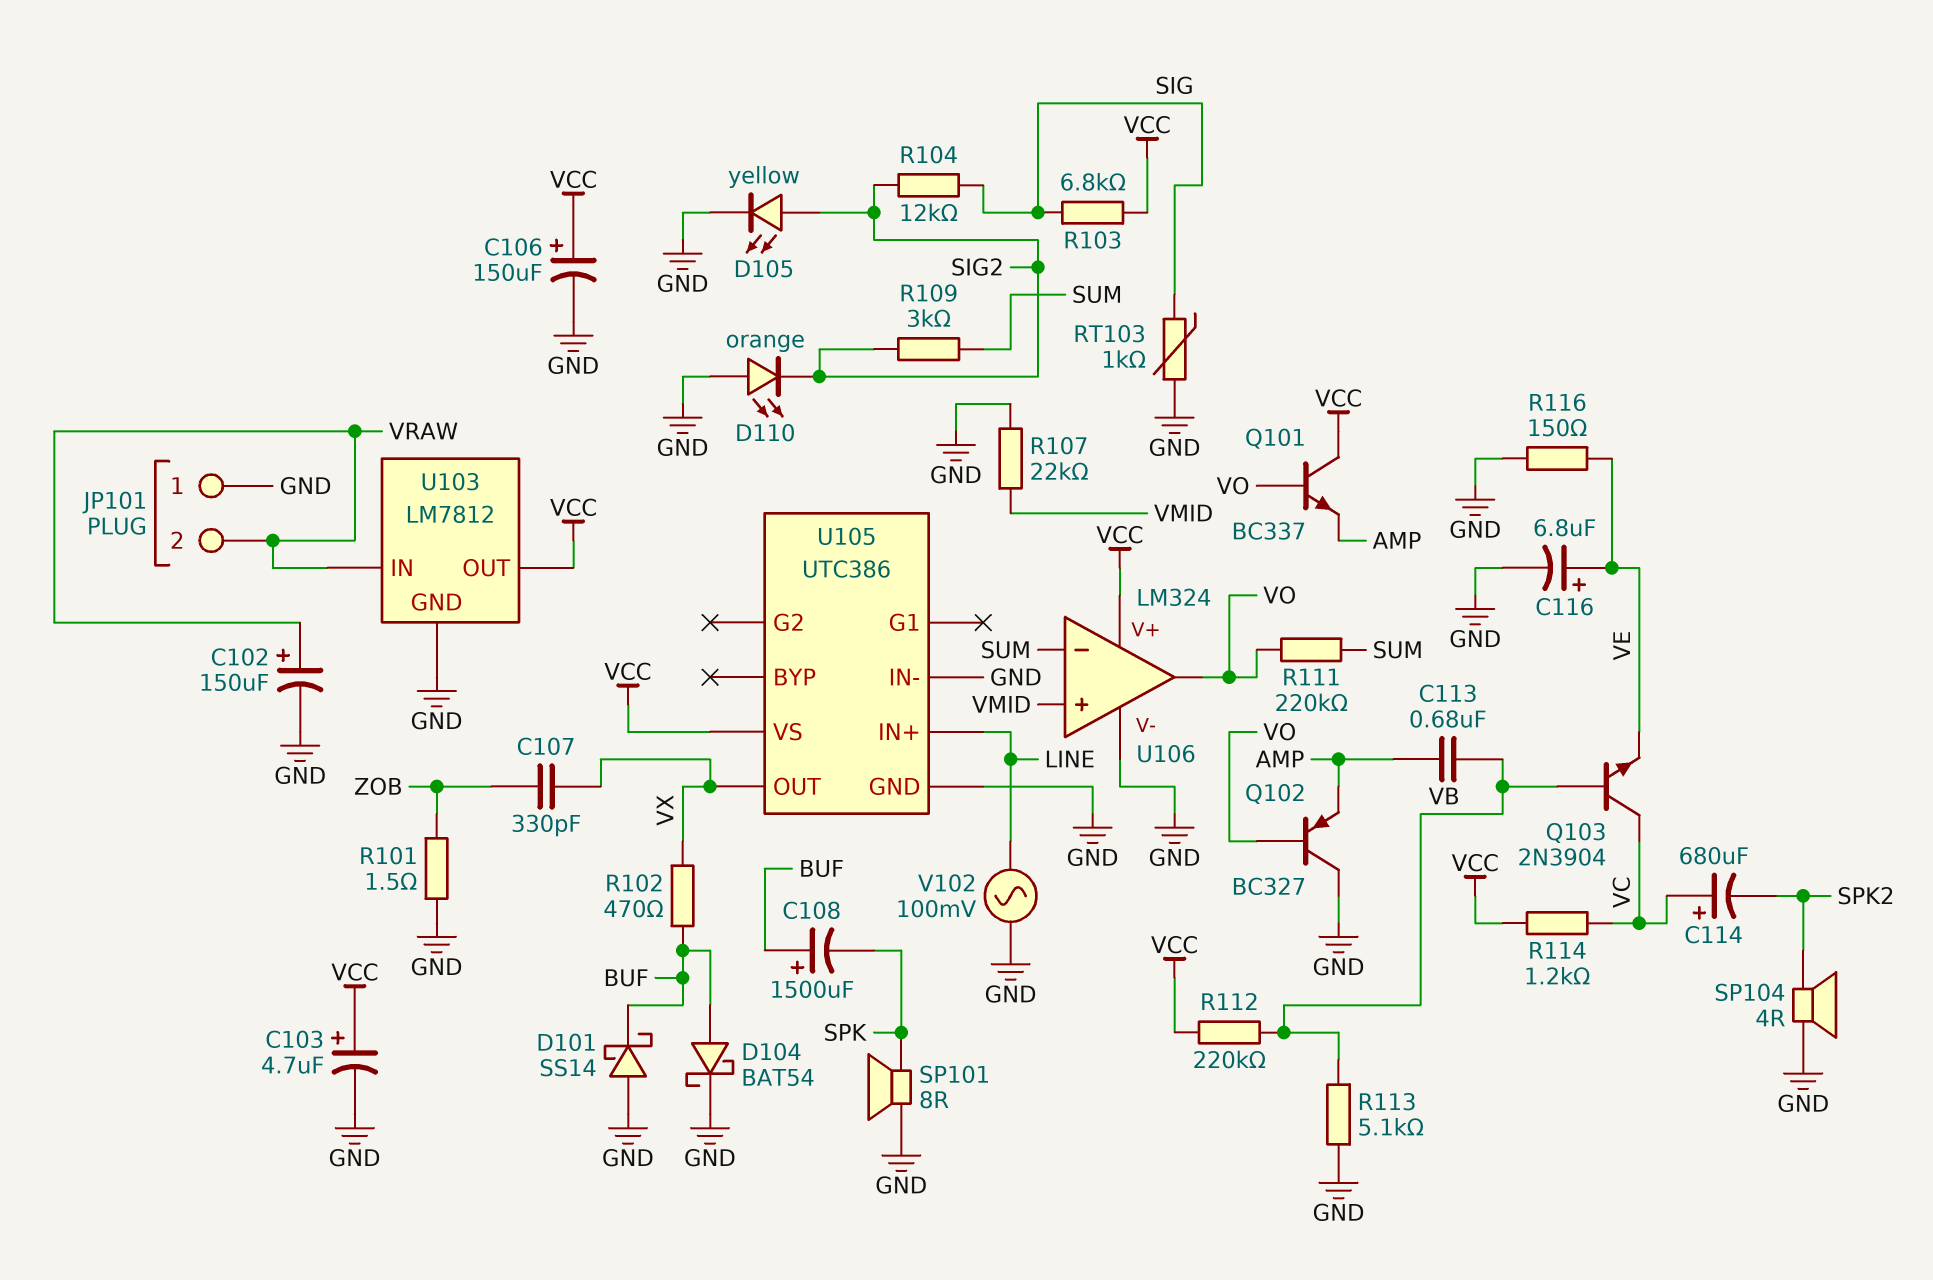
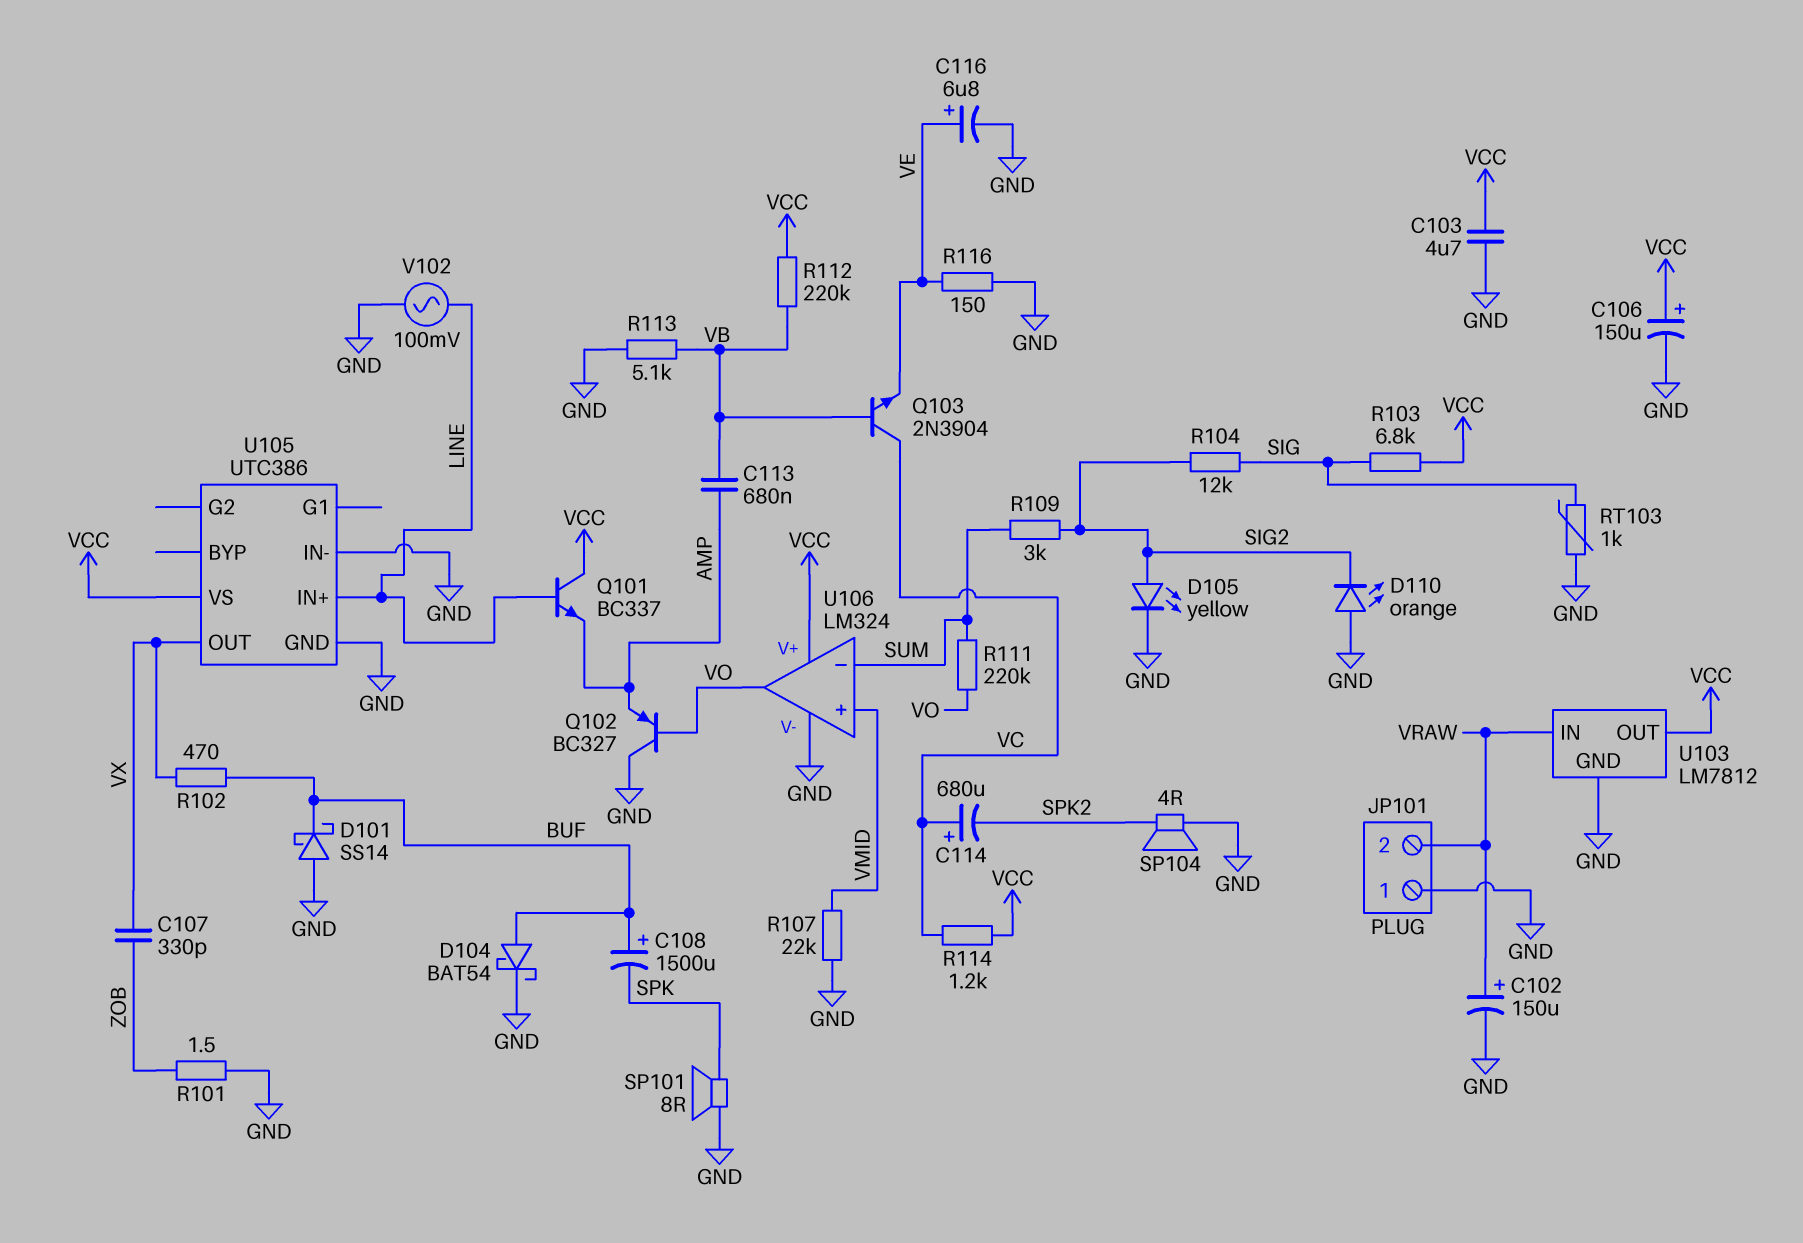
C103: 4.7uF (plus VCC, minus GND) -> 4.7uF (GND, VCC)
Q101: NPN BC337 (B VO, C VCC, E AMP) -> NPN BC337 (B LINE, C VCC, E AMP)

